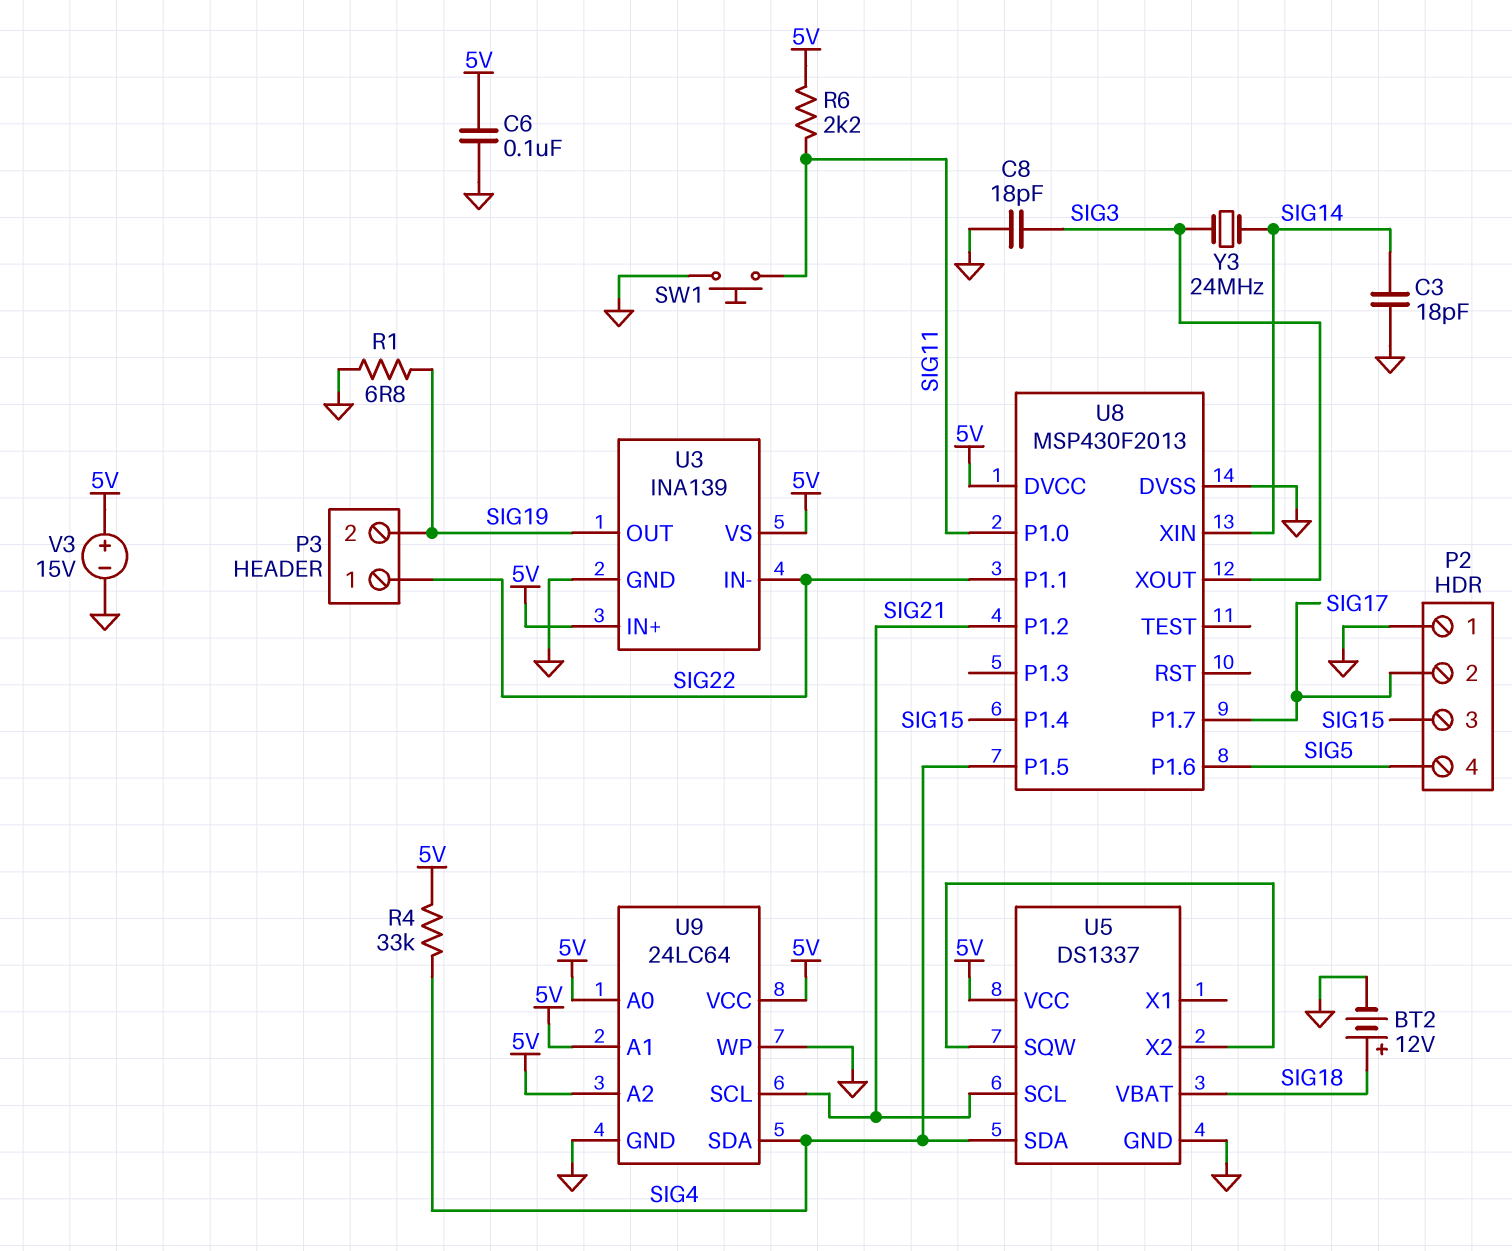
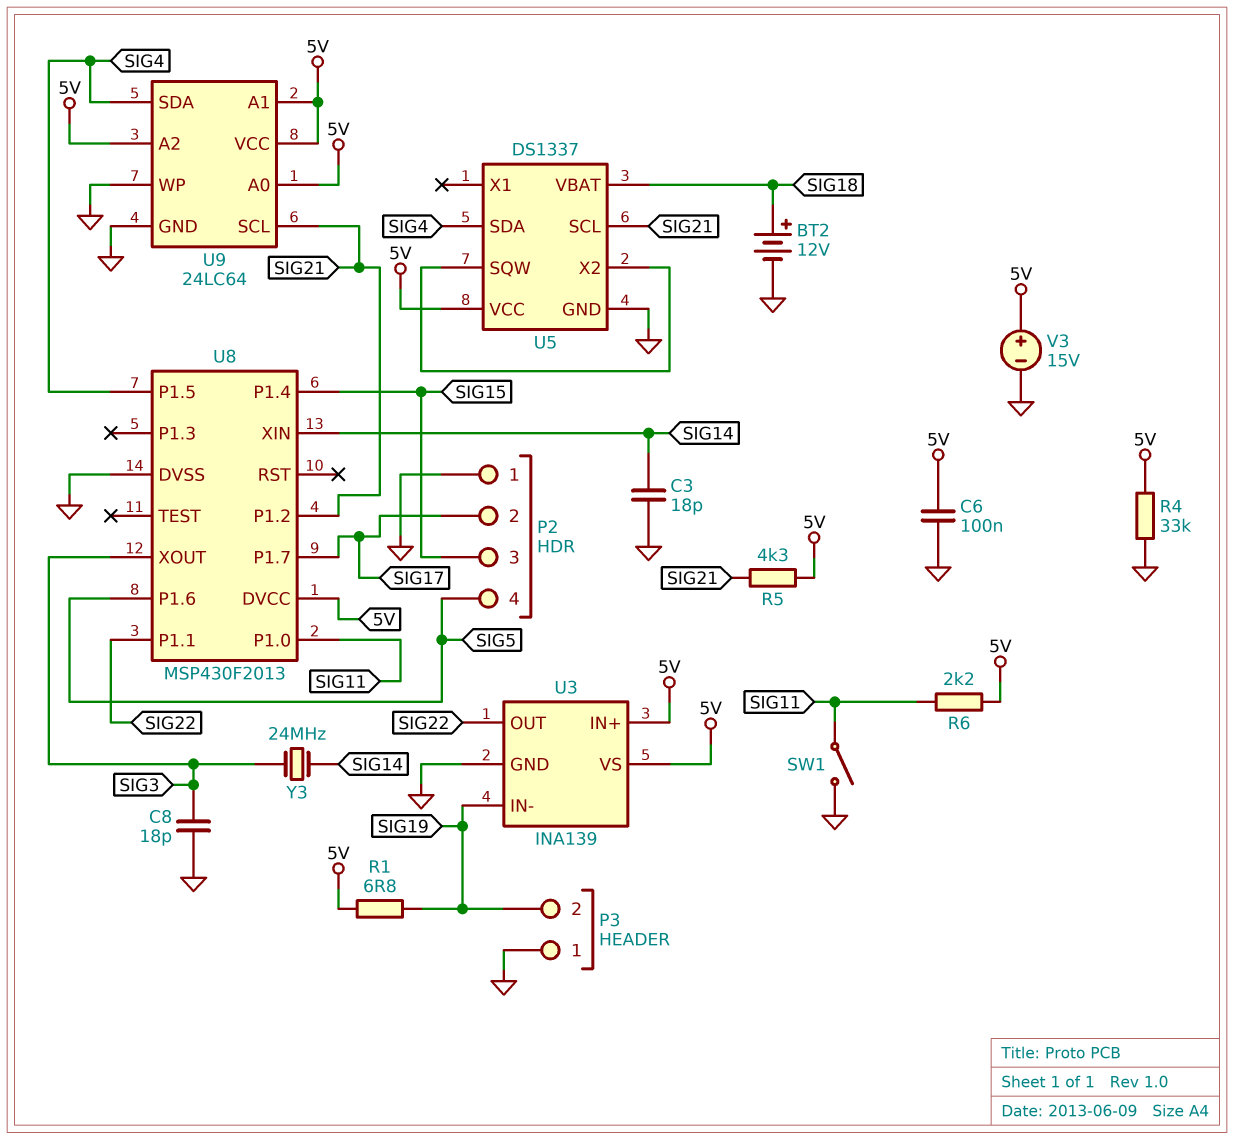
P3 pin 1: SIG22 -> GND
R1: 6.8 (GND, SIG19) -> 6.8 (5V, SIG19)
R4: 33k (5V, SIG4) -> 33k (5V, GND)
R5: none -> 4.3k (5V, SIG21)
SW1: button (GND, SIG11) -> switch (GND, SIG11)
U3 pin IN-: SIG22 -> SIG19
U3 pin OUT: SIG19 -> SIG22

